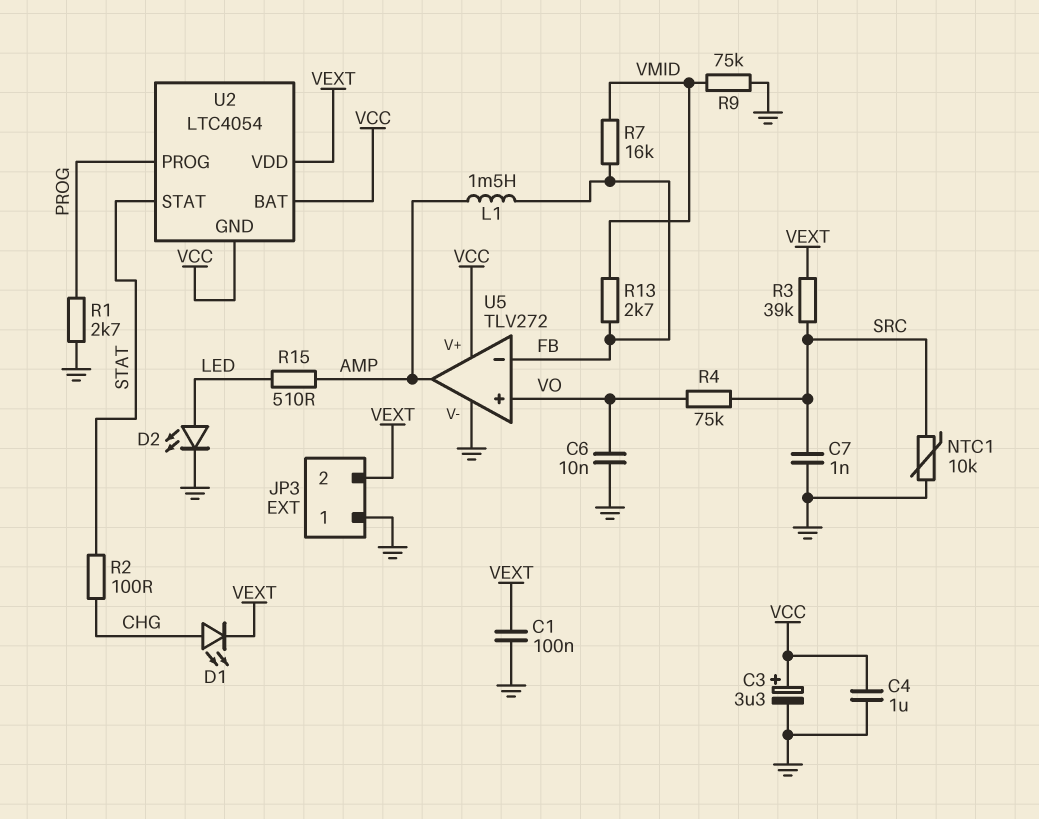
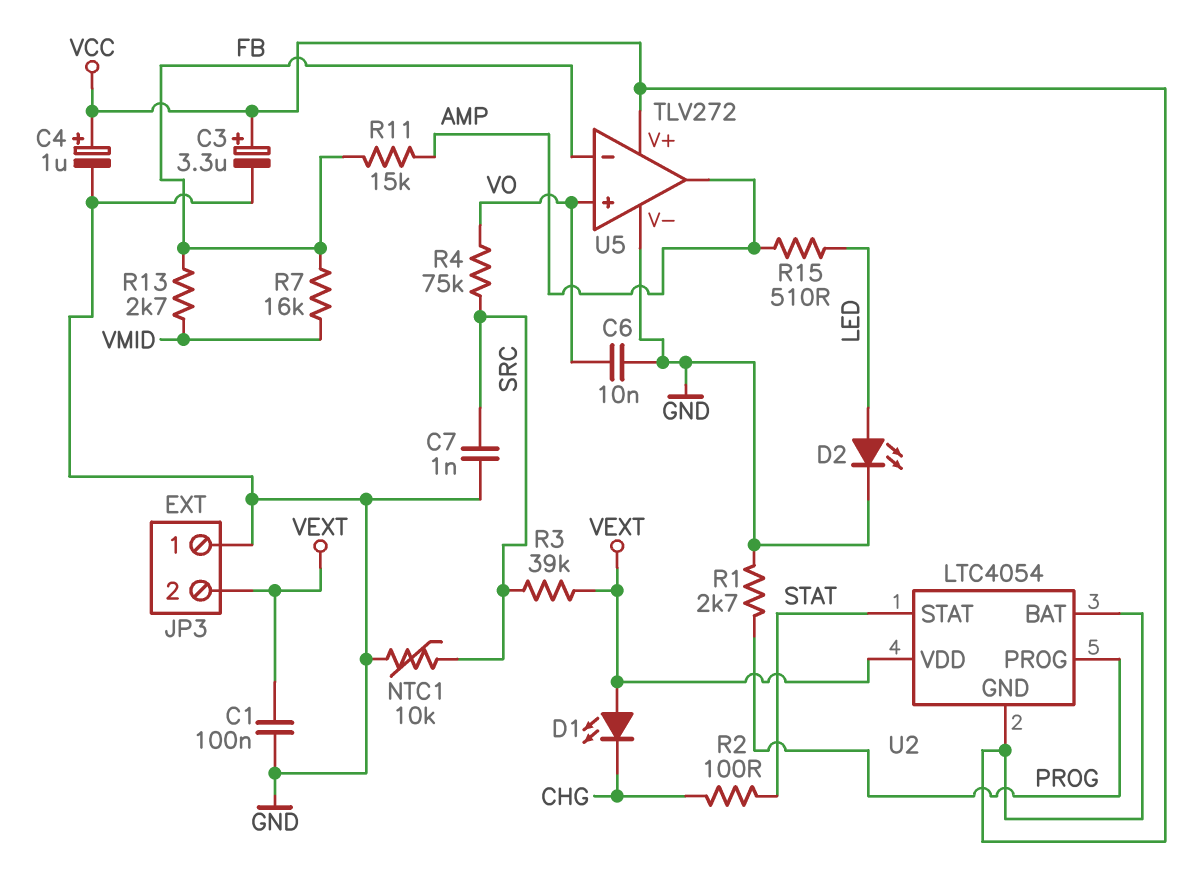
C4: 1uF (GND, VCC) -> 1uF (plus VCC, minus GND)
D1: LED (A CHG, K VEXT) -> LED (A VEXT, K CHG)
L1: 1.5mH (AMP, FB) -> none
R9: 75k (GND, VMID) -> none
R11: none -> 15k (AMP, FB)

